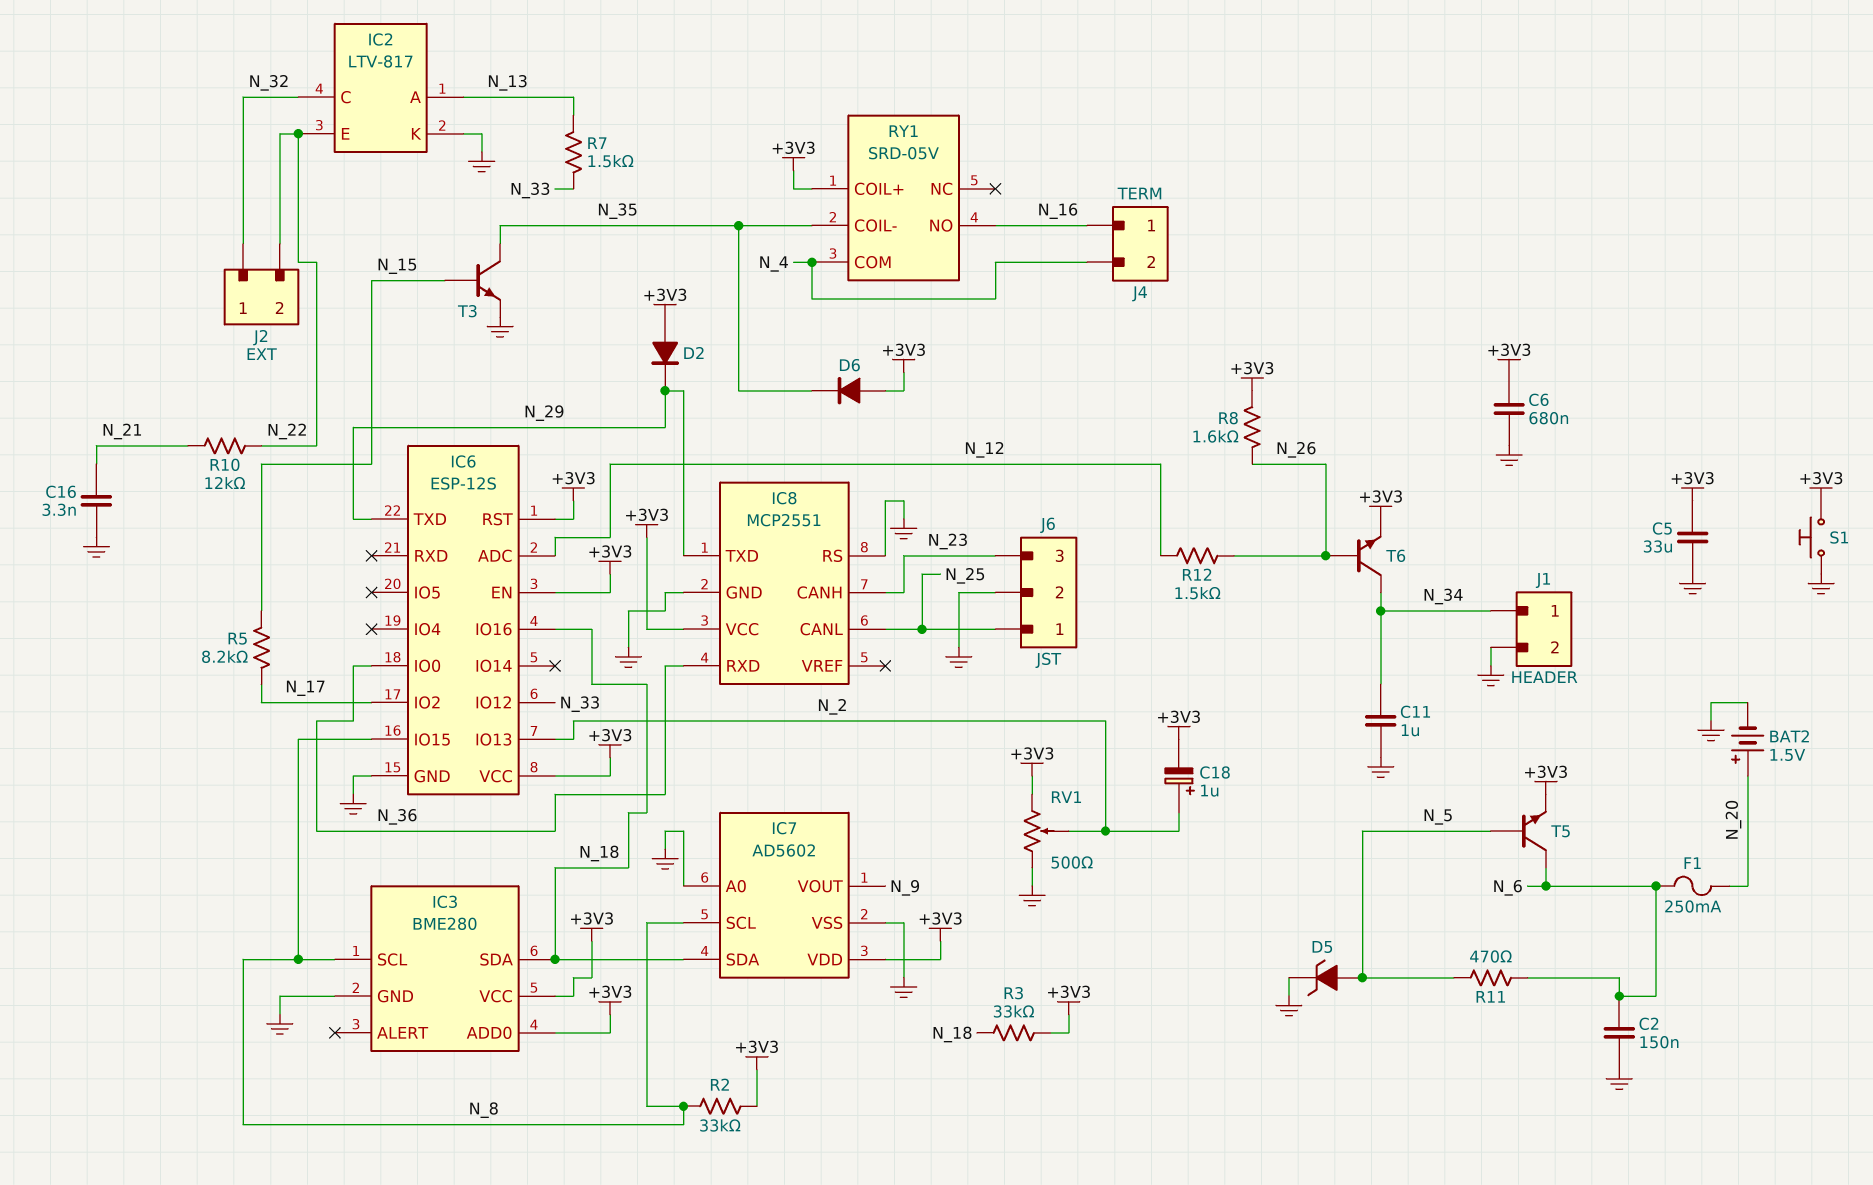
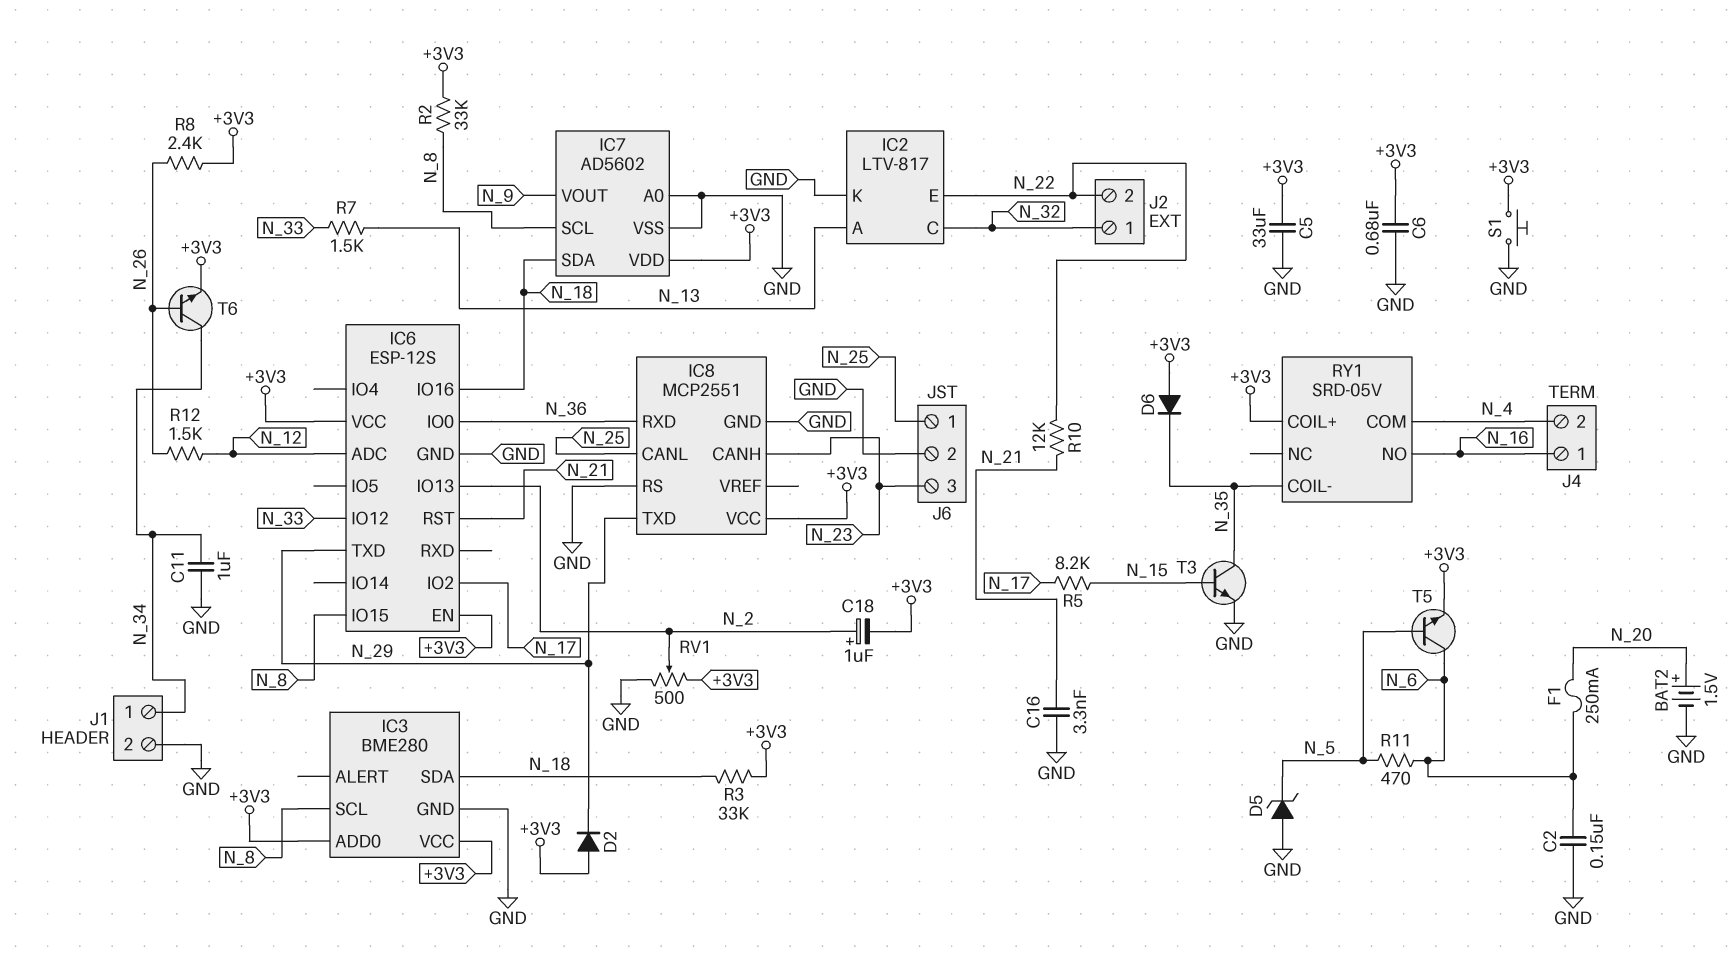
D5: zener (A N_5, K GND) -> zener (A GND, K N_5)
IC6 pin RST: +3V3 -> N_21
R8: 1.6k (+3V3, N_26) -> 2.4k (+3V3, N_26)

